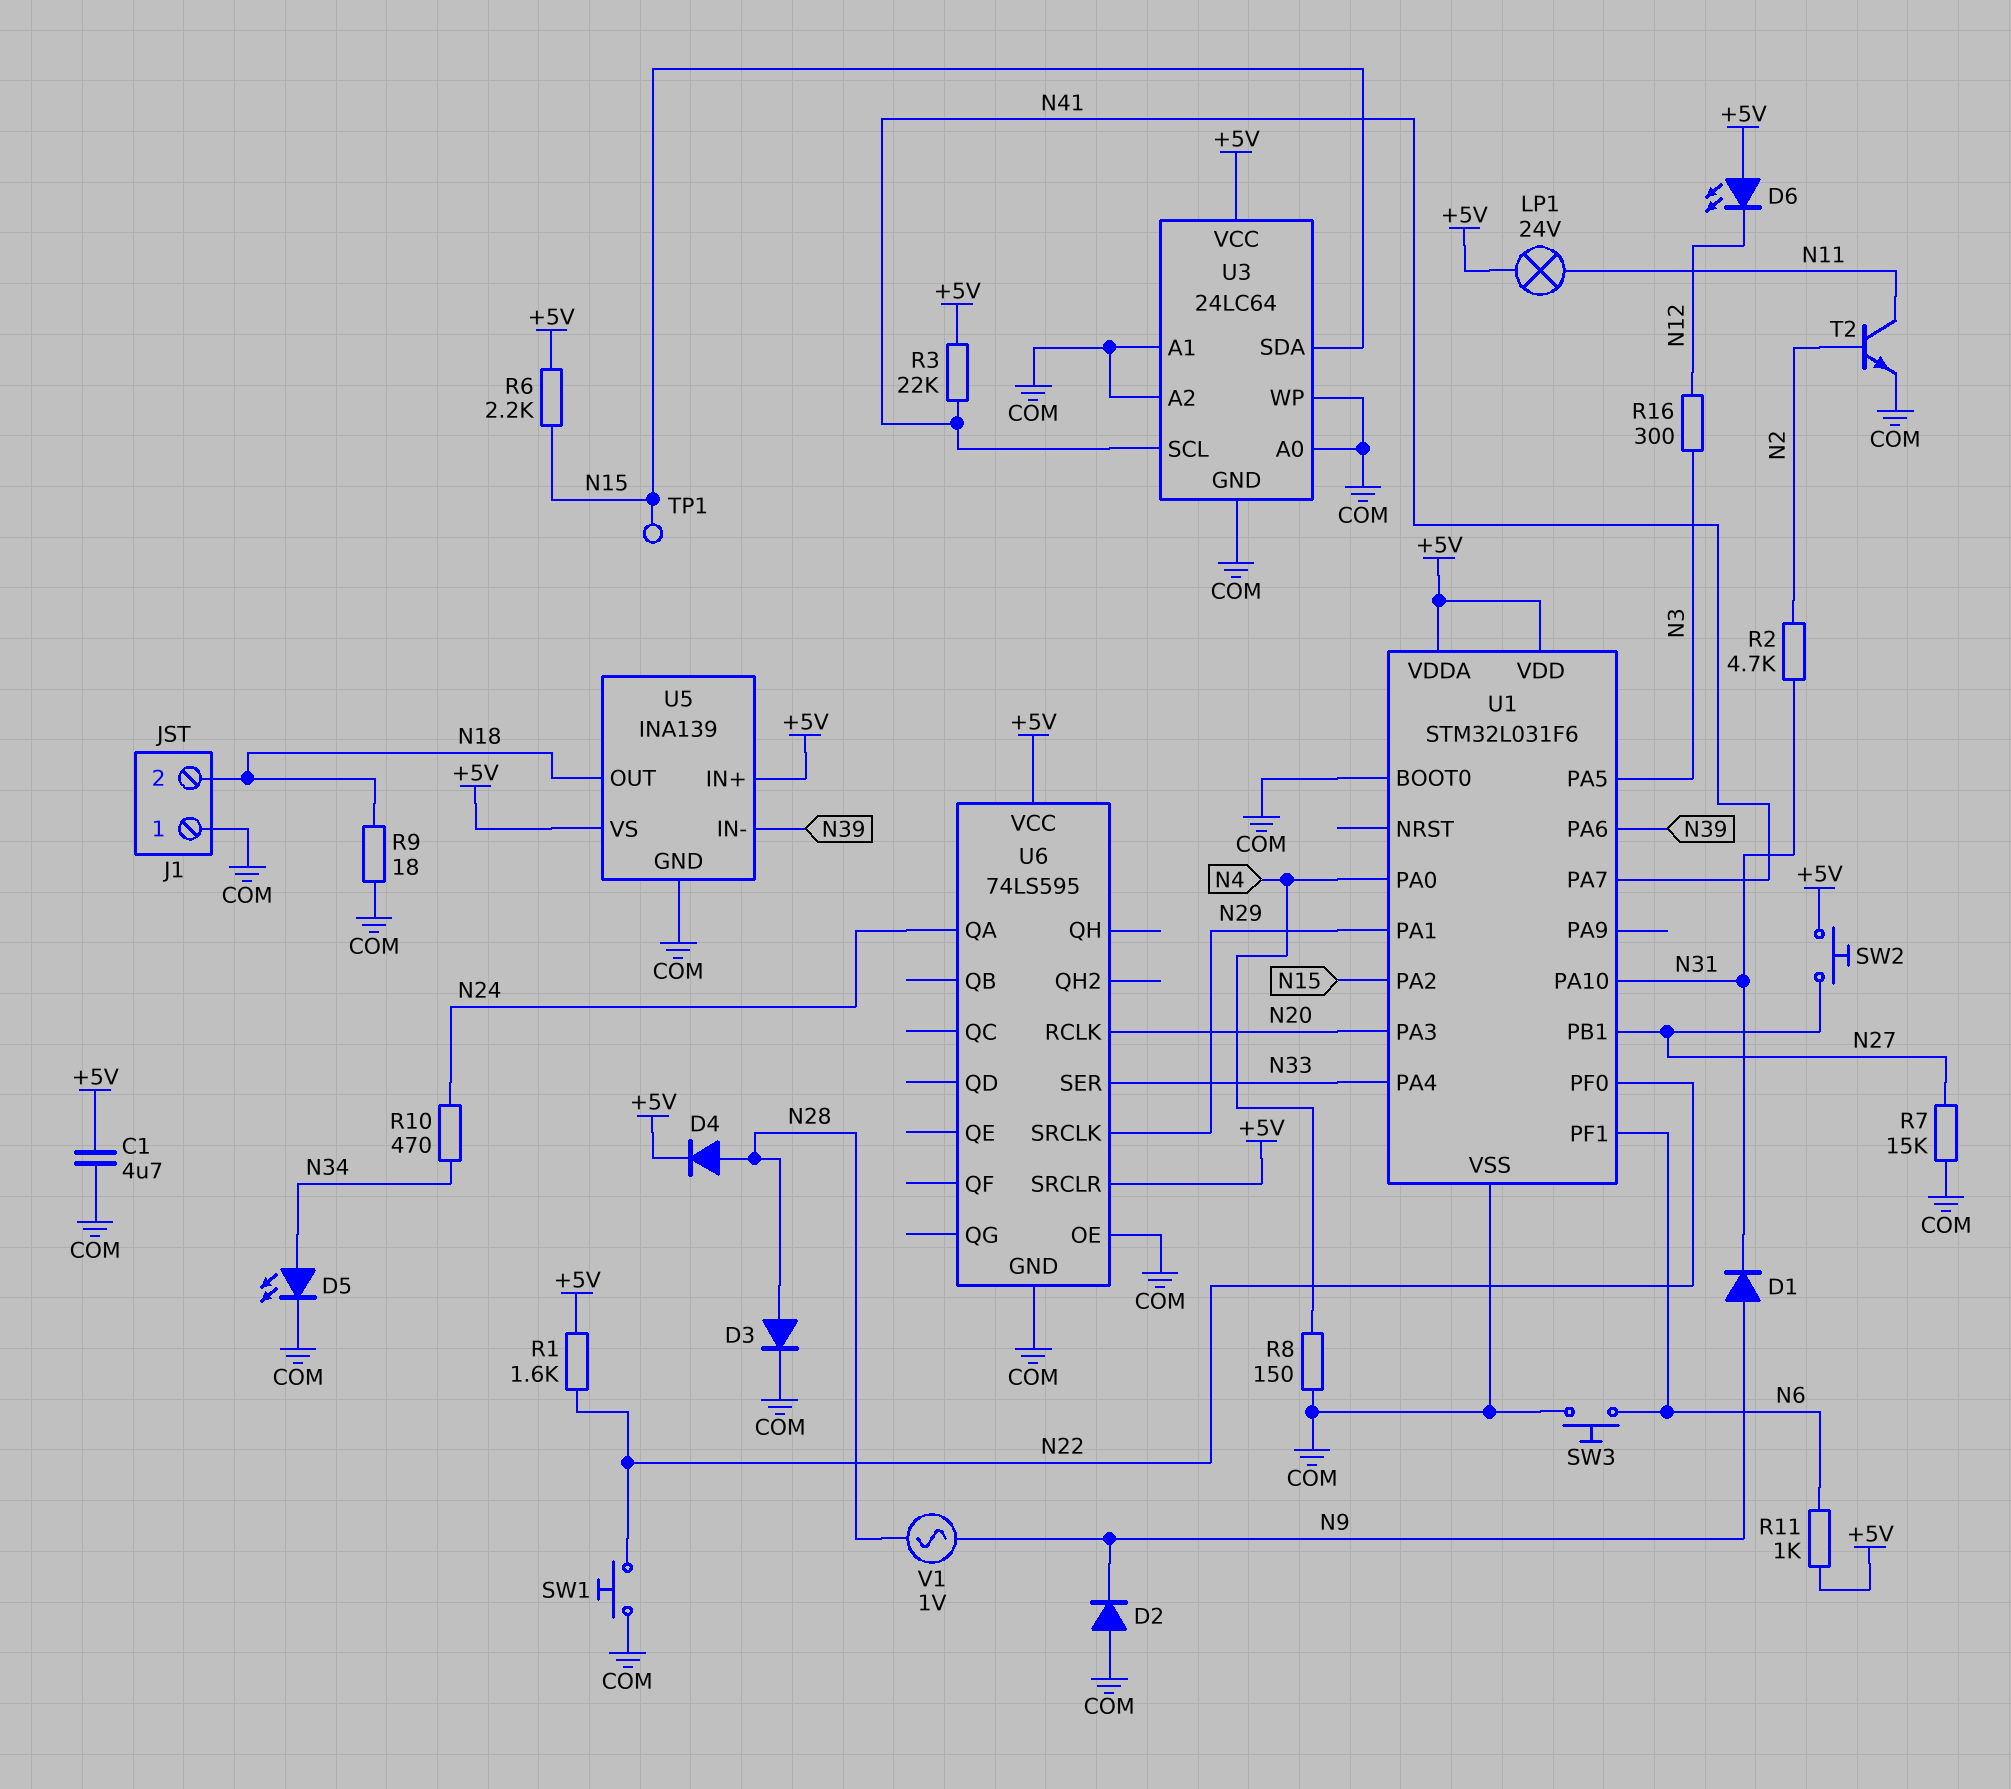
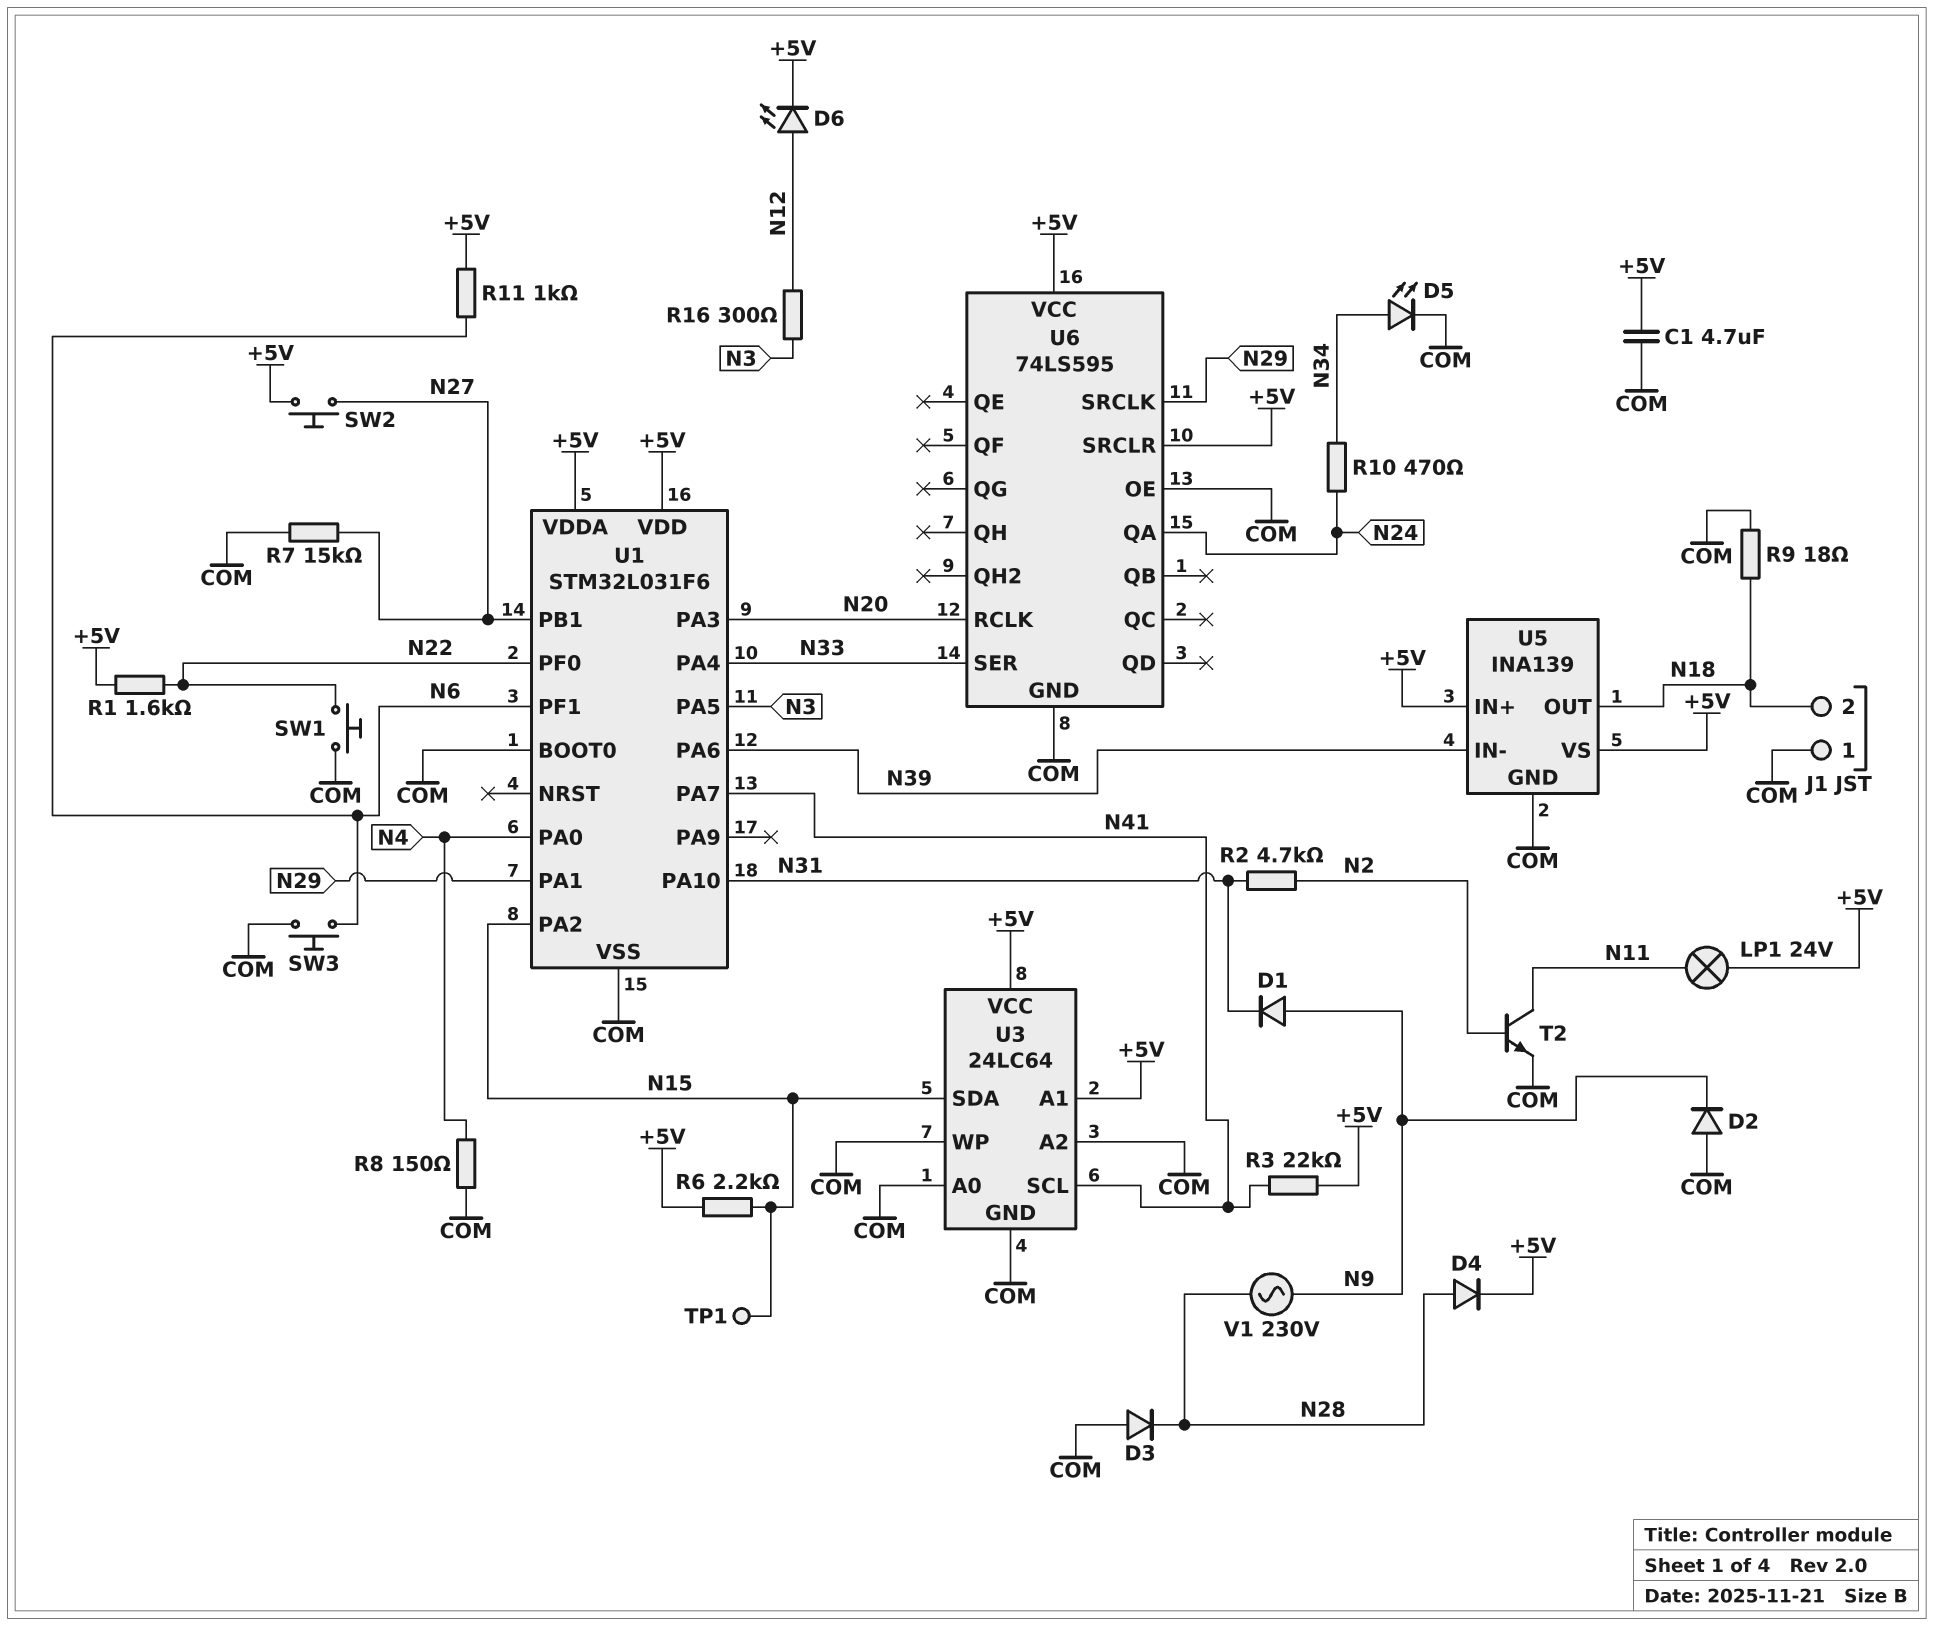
D3: diode (A N28, K COM) -> diode (A COM, K N28)
D6: LED (A +5V, K N12) -> LED (A N12, K +5V)
U3 pin A1: COM -> +5V
V1: AC 1V (N9, N28) -> AC 230V (N9, N28)

